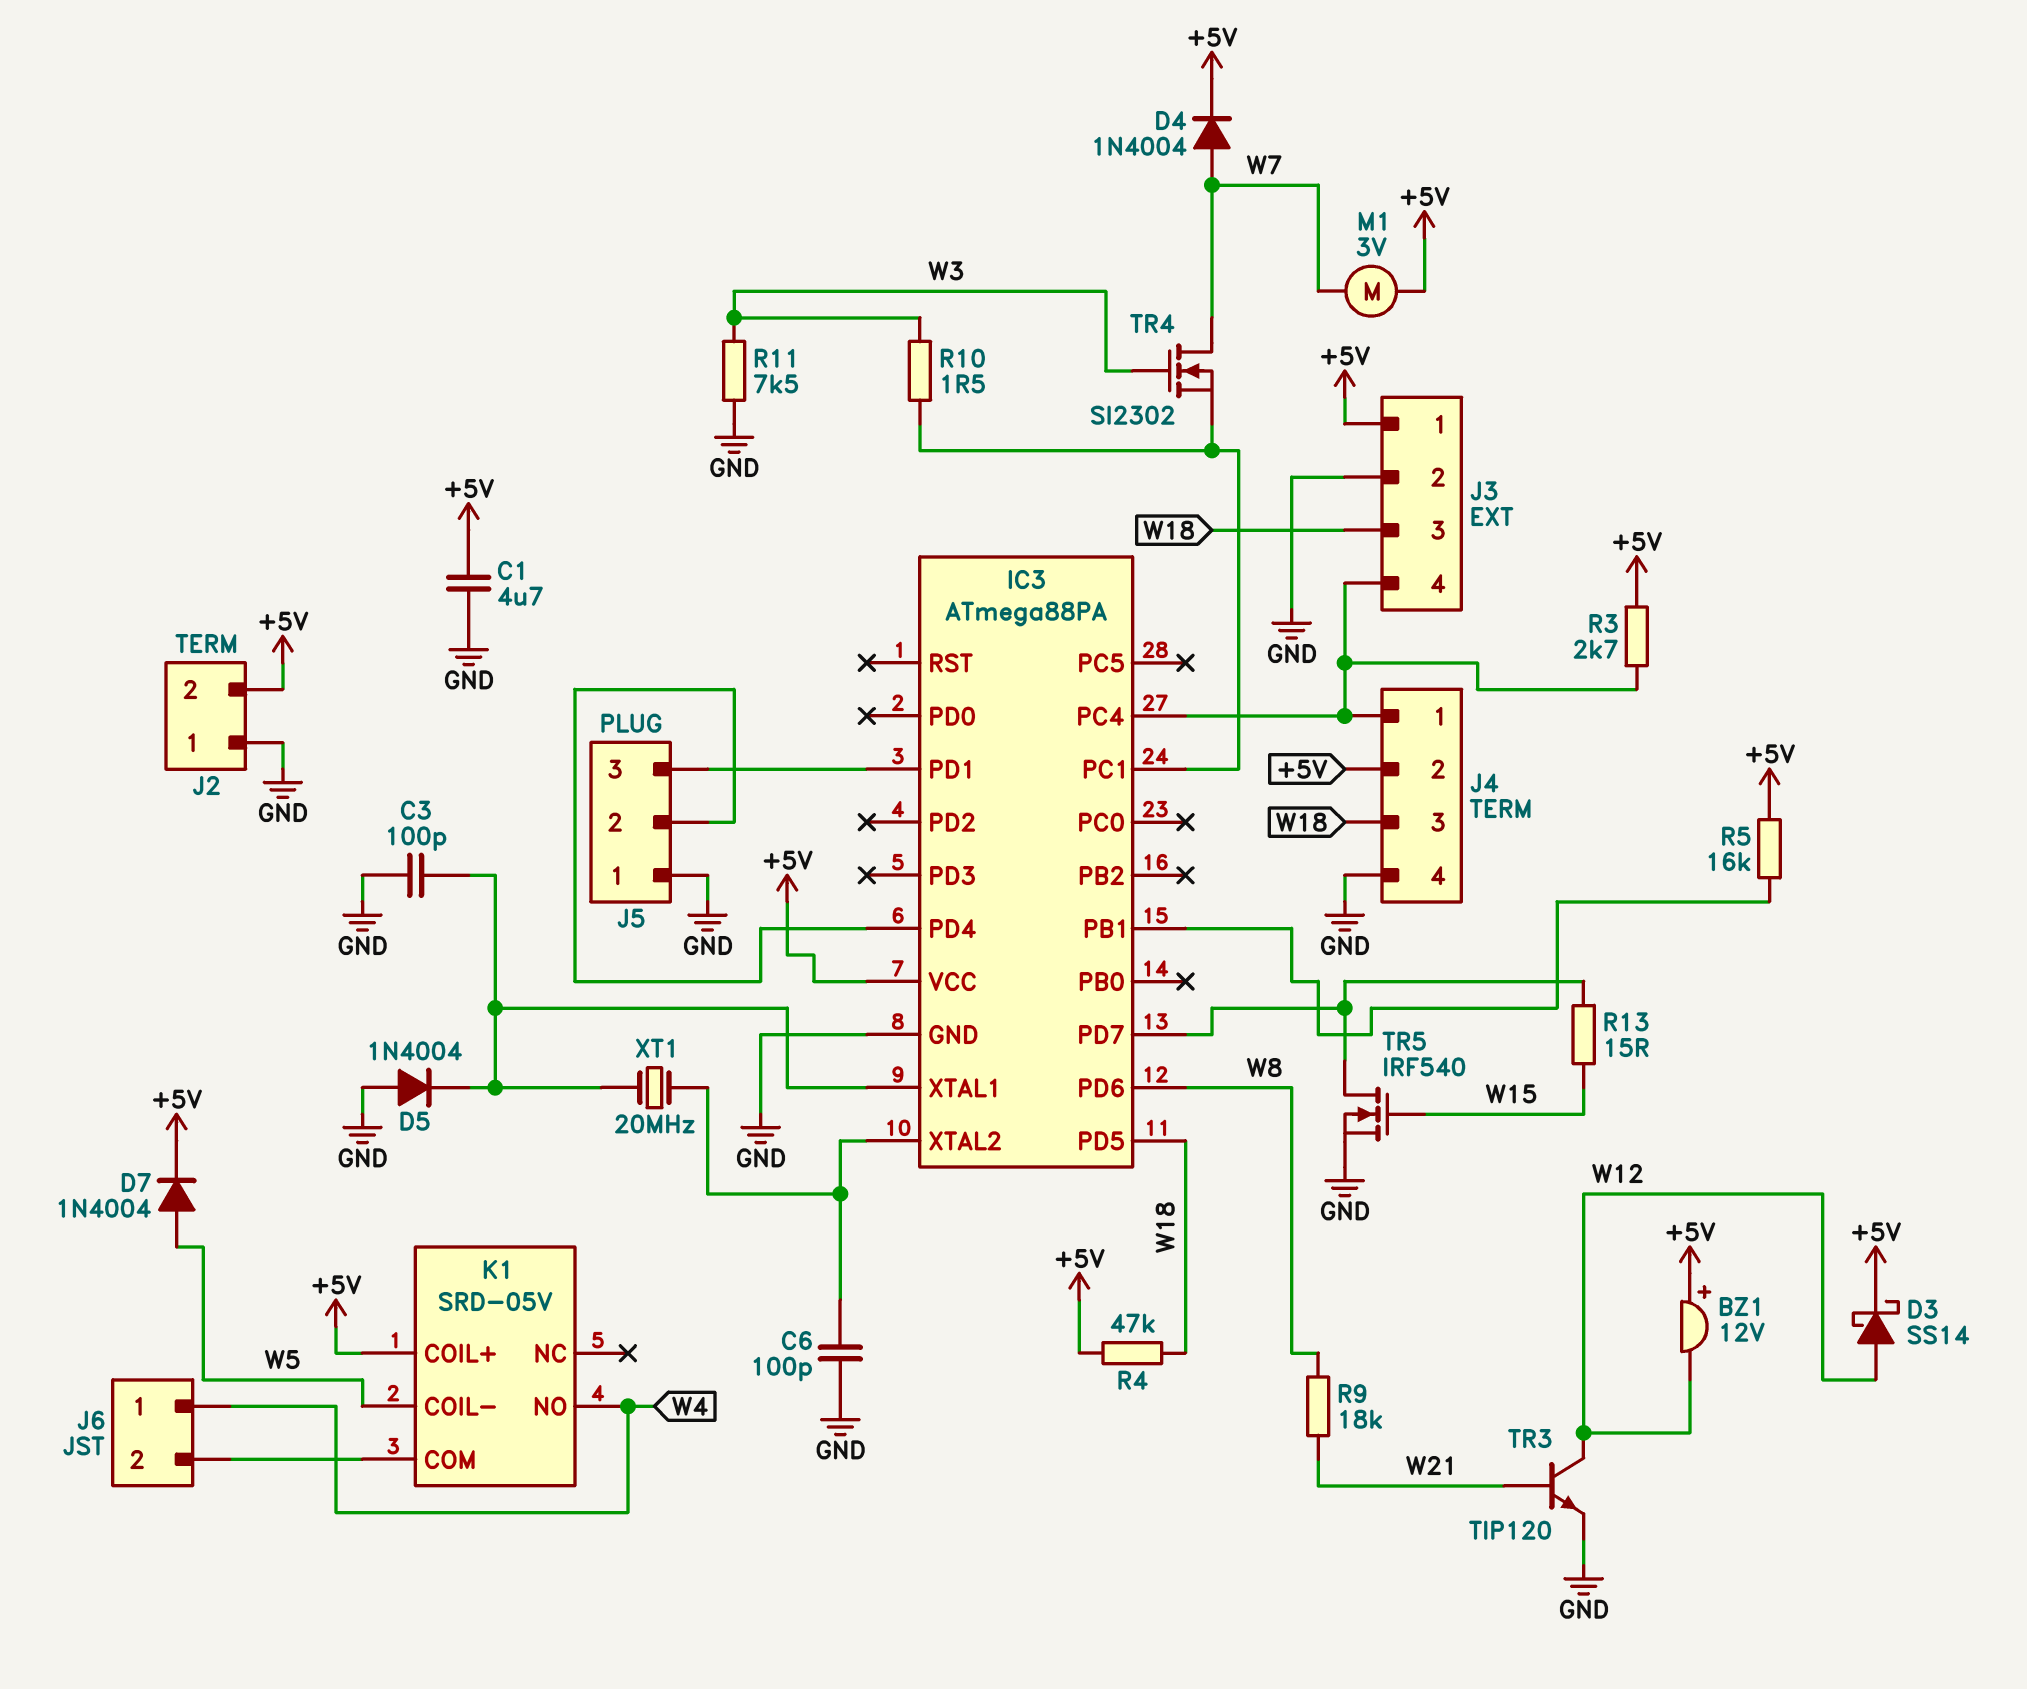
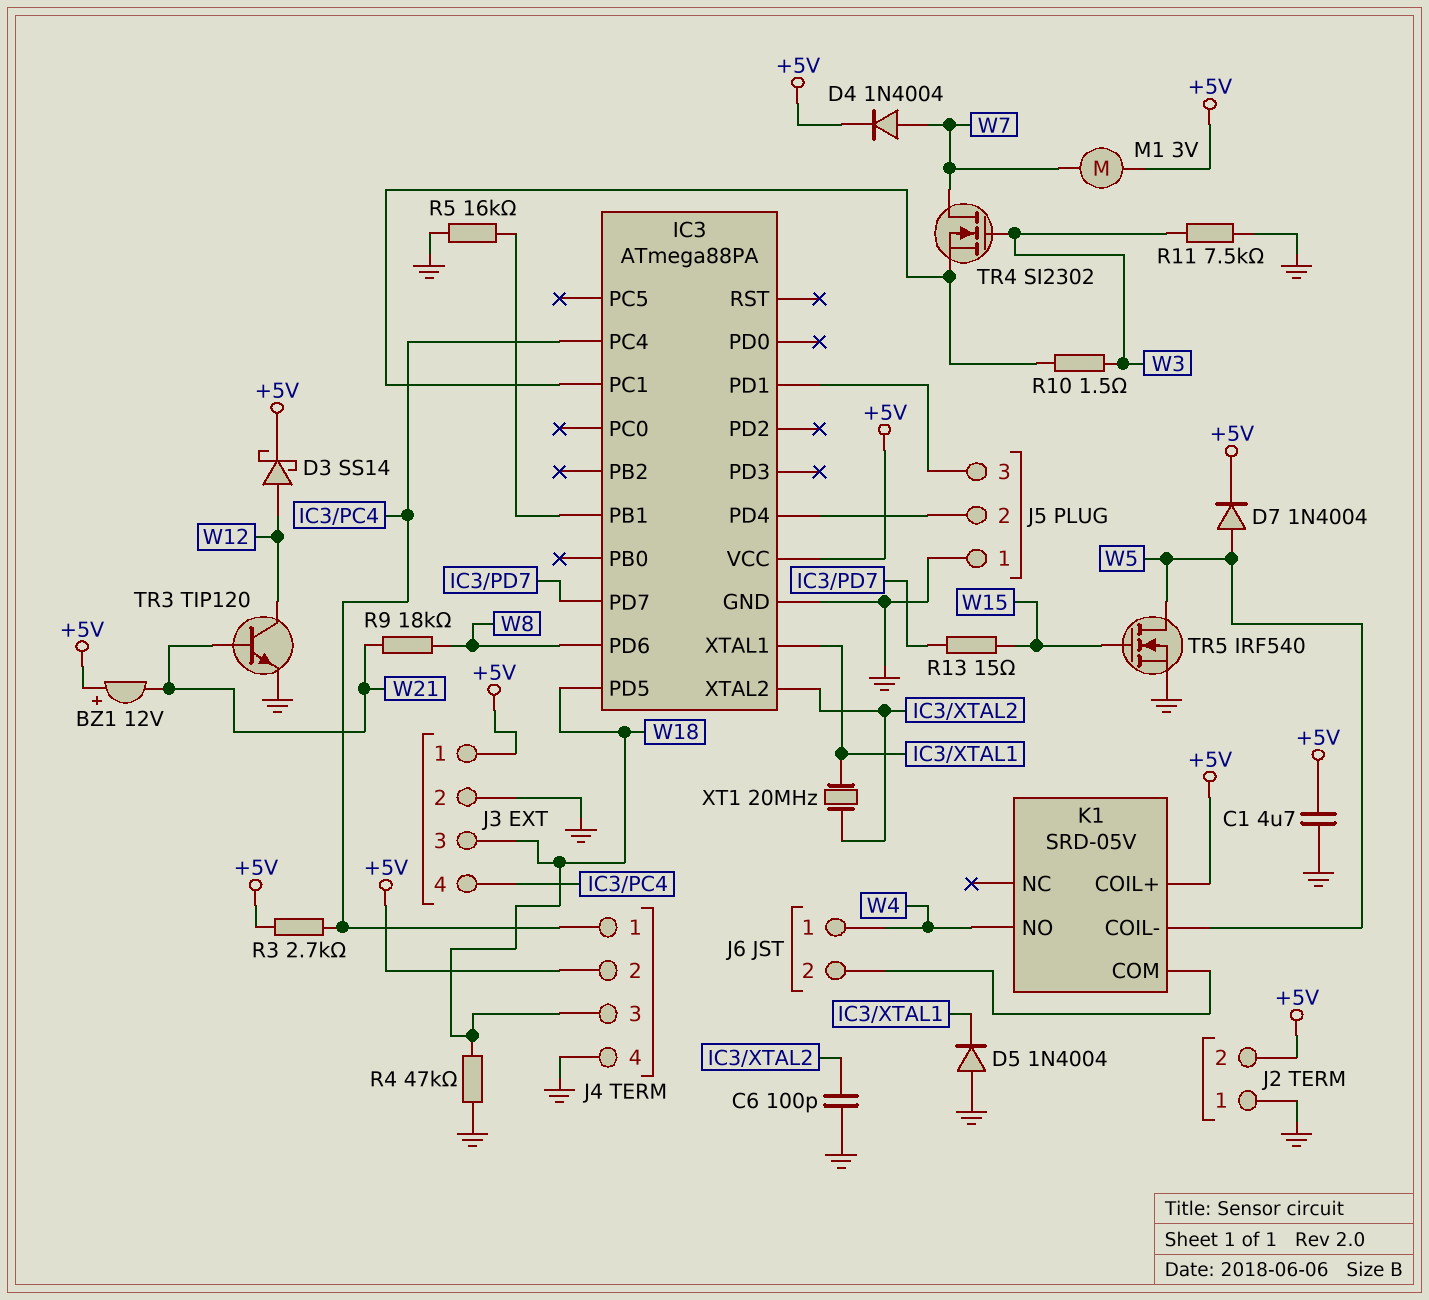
BZ1: buzzer 12V (plus +5V, minus W12) -> buzzer 12V (plus +5V, minus W21)
C3: 100pF (GND, IC3/XTAL1) -> none
R4: 47k (+5V, W18) -> 47k (GND, W18)
R5: 16k (+5V, IC3/PB1) -> 16k (GND, IC3/PB1)
TR5: NMOS IRF540 (G W15, D IC3/PD7, S GND) -> NMOS IRF540 (G W15, D W5, S GND)

